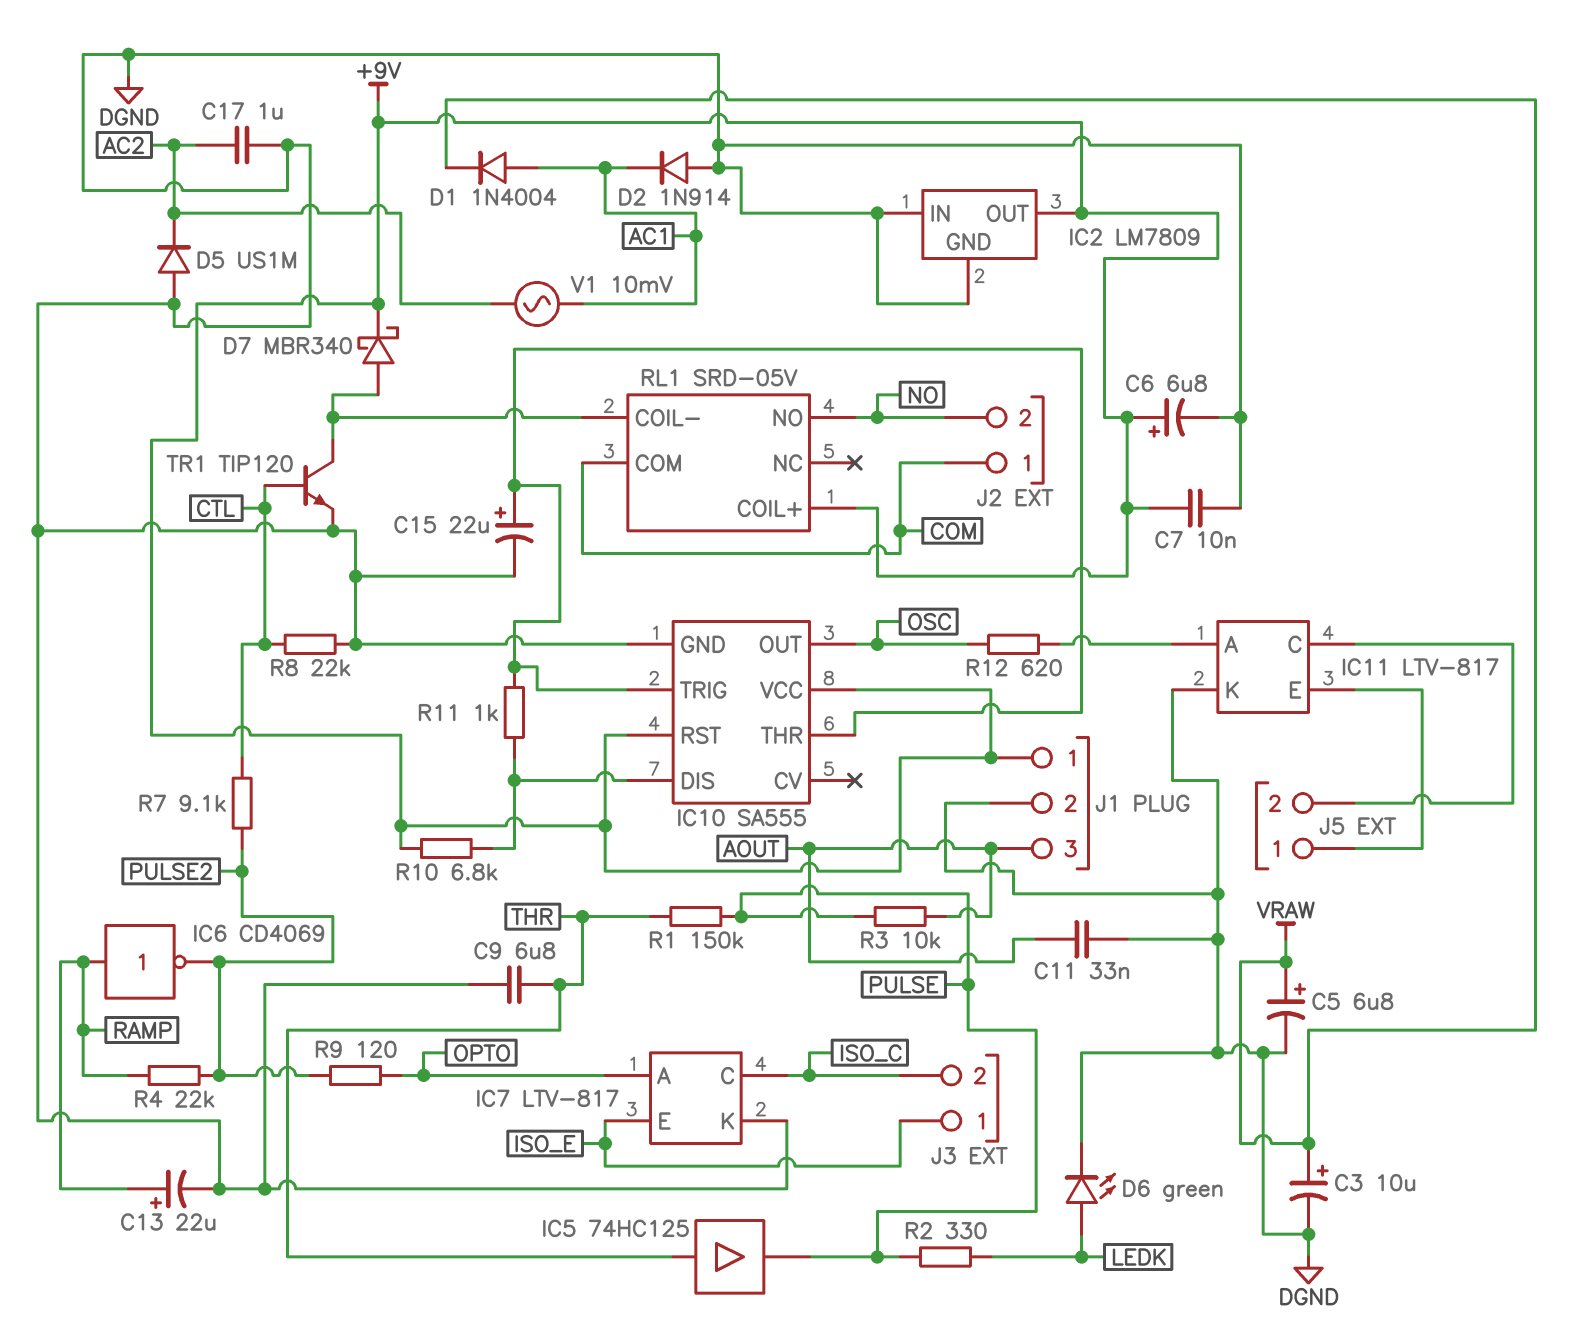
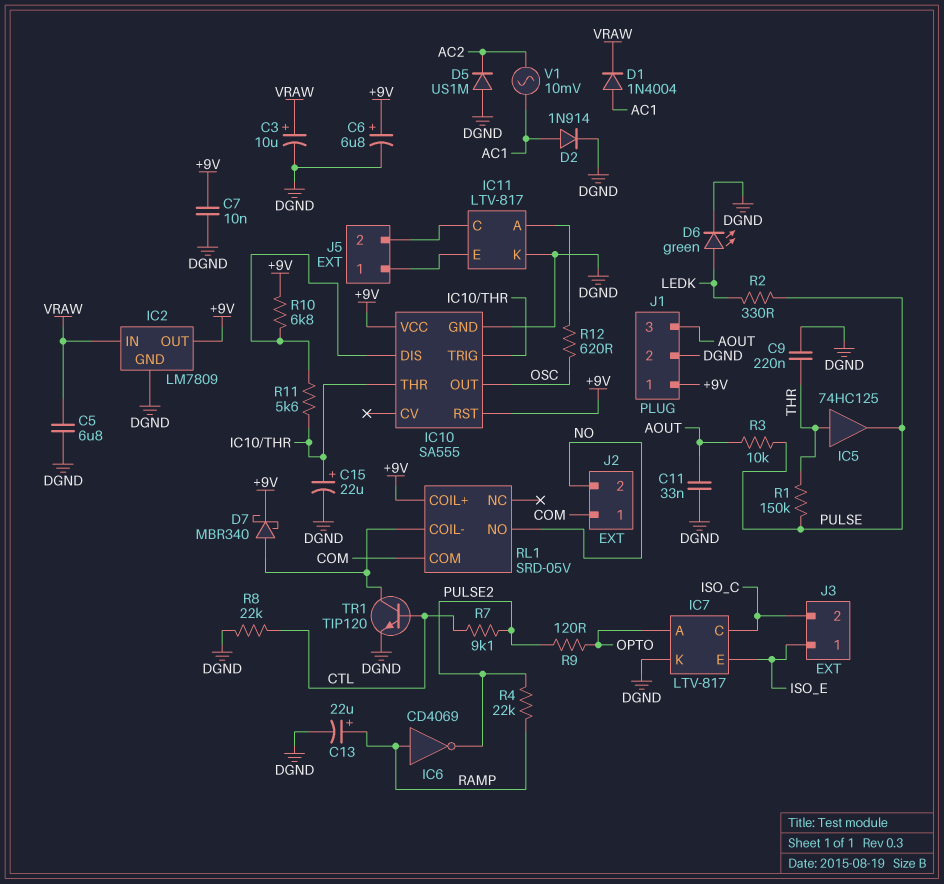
C5: 6.8uF (plus VRAW, minus DGND) -> 6.8uF (DGND, VRAW)
C9: 6.8uF (DGND, THR) -> 220nF (DGND, THR)
C17: 1uF (AC2, DGND) -> none
D2: diode 1N914 (A DGND, K AC1) -> diode 1N914 (A AC1, K DGND)
IC2 pin IN: DGND -> VRAW
R11: 1k (IC10/DIS, IC10/THR) -> 5.6k (IC10/DIS, IC10/THR)

